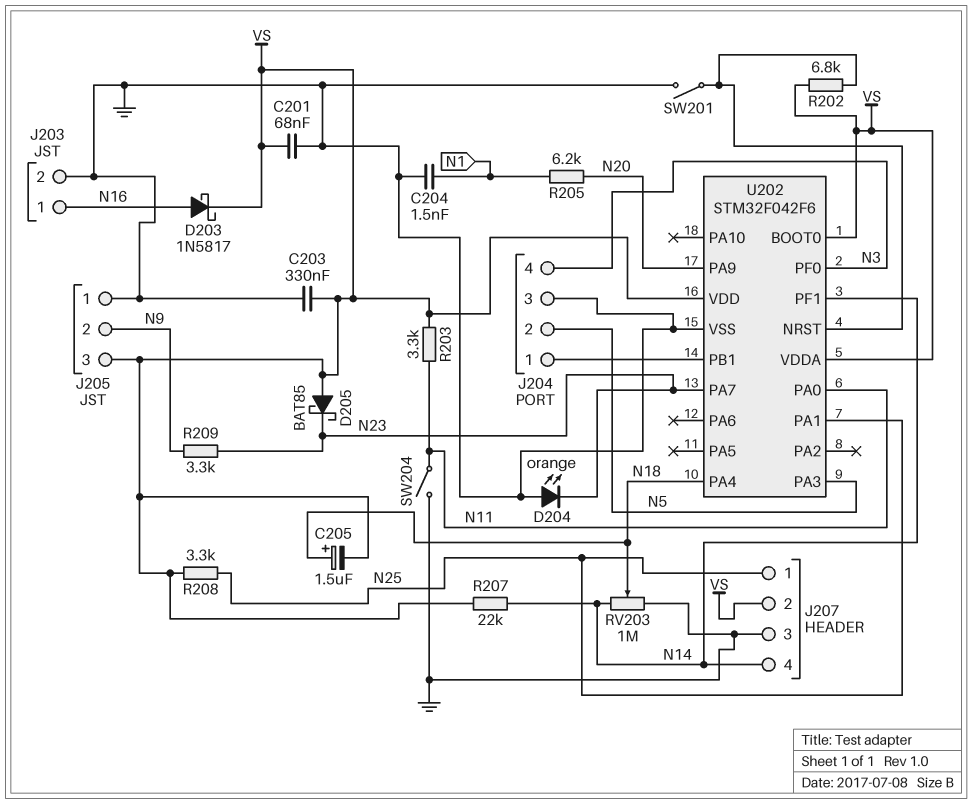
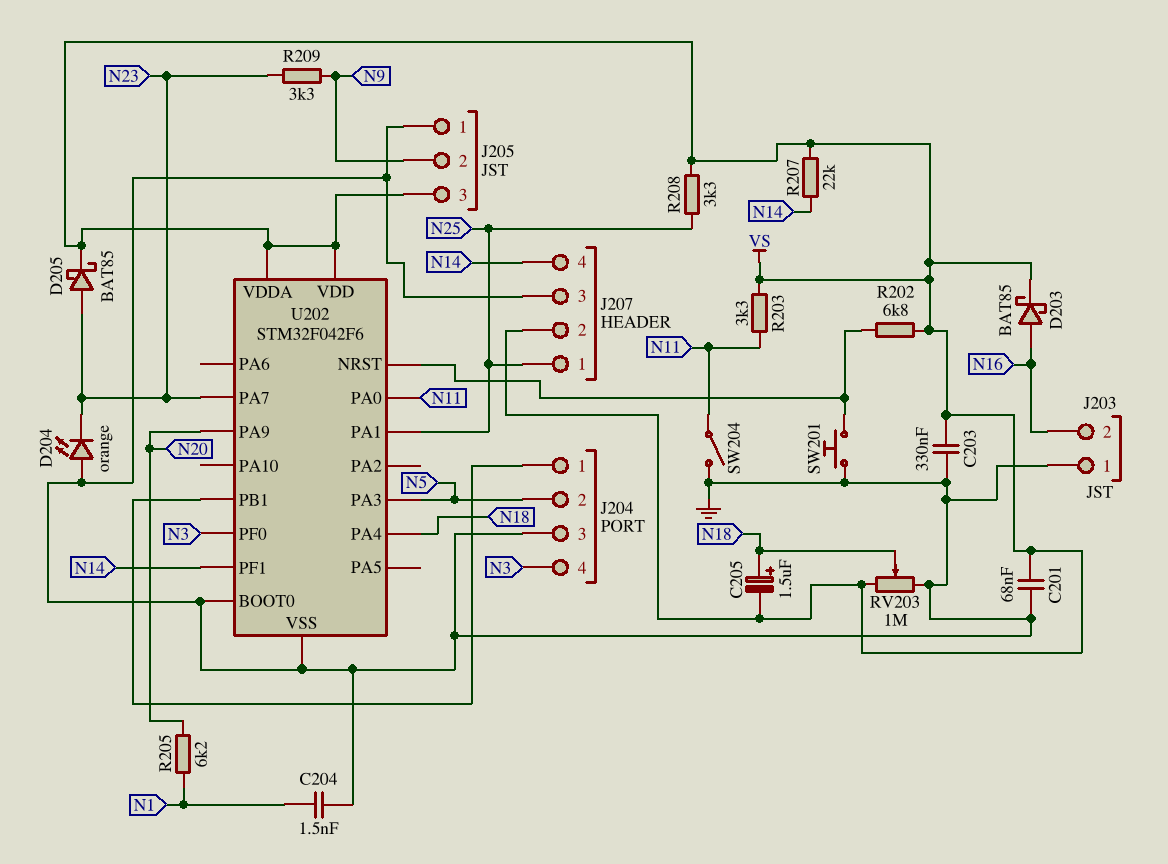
D203: schottky 1N5817 (A N16, K VS) -> schottky BAT85 (A N16, K VS)
D205: schottky BAT85 (A VS, K N23) -> schottky BAT85 (A N23, K VS)
J203 pin 1: N16 -> GND
J203 pin 2: GND -> N16
RV203: 1M (GND, N14, wiper N18) -> 1M (GND, VS, wiper N18)
SW201: switch (GND, U202/NRST) -> button (GND, U202/NRST)
U202 pin BOOT0: VS -> GND

